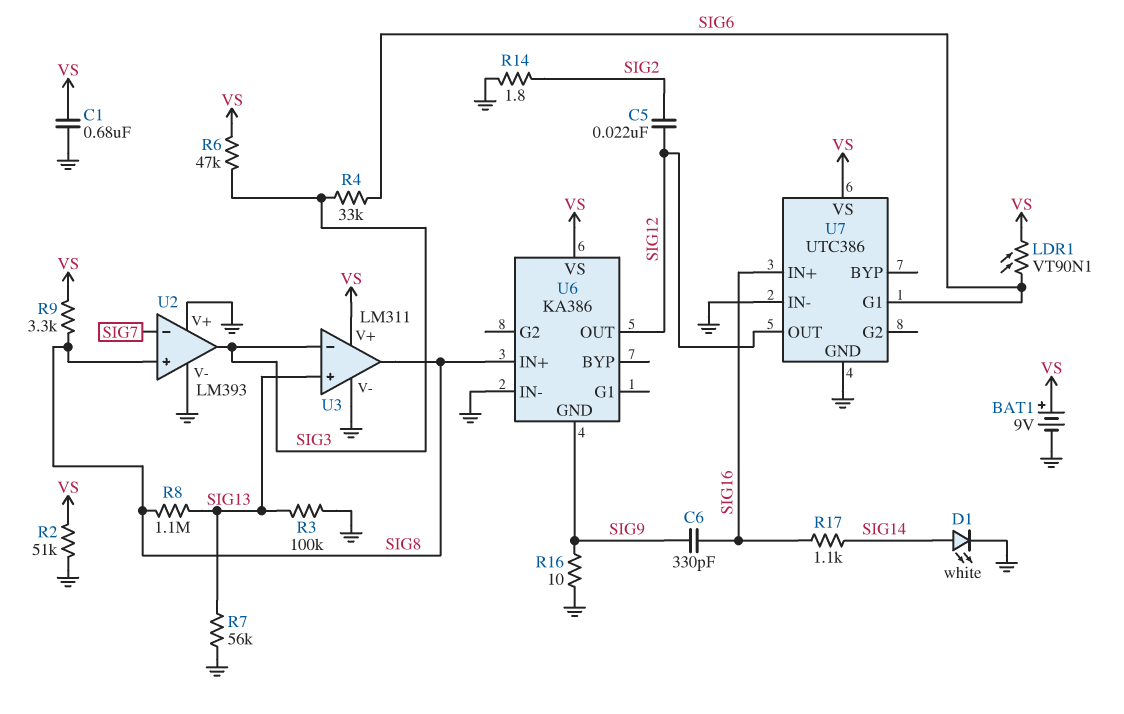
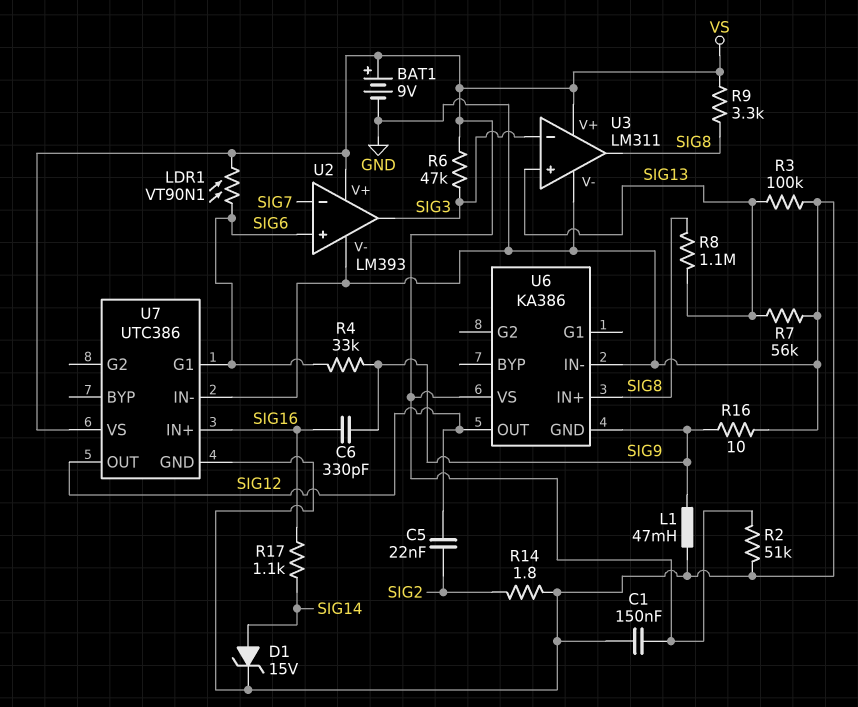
C1: 680nF (GND, VS) -> 150nF (GND, VS)
D1: LED white (A SIG14, K GND) -> zener 15V (A SIG14, K GND)
L1: none -> 47mH (GND, SIG9)
R4: 33k (SIG3, SIG6) -> 33k (SIG6, SIG9)
U2 pin V+: GND -> VS
U2 pin in+: SIG8 -> SIG6

